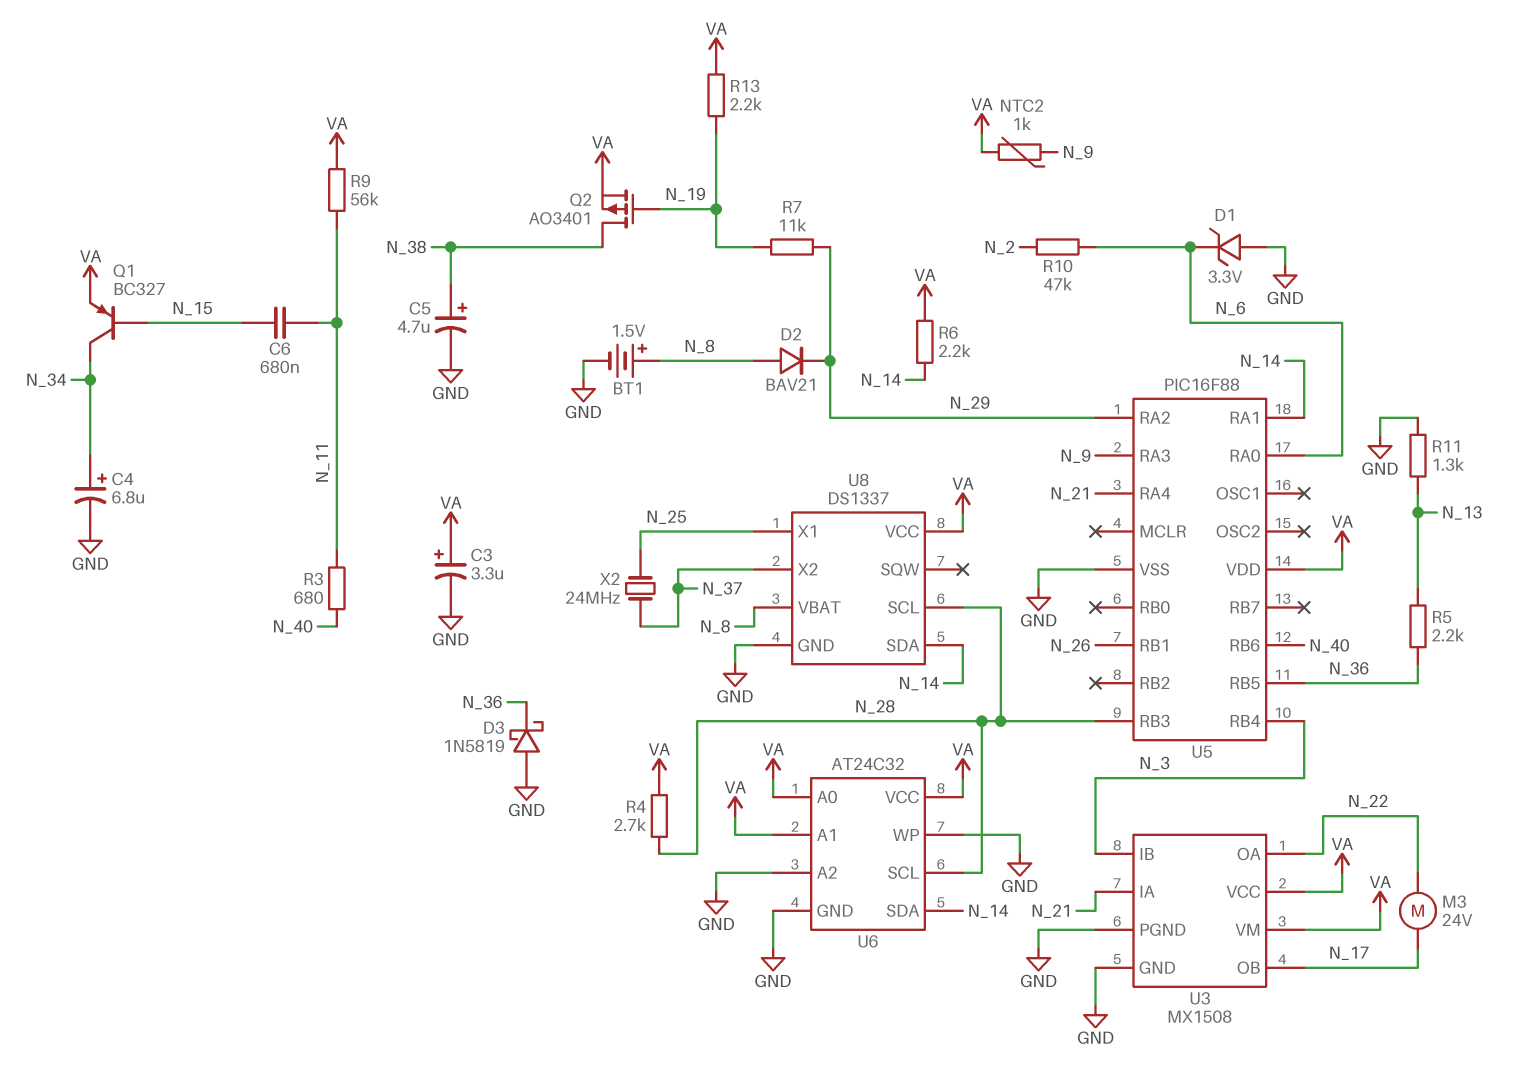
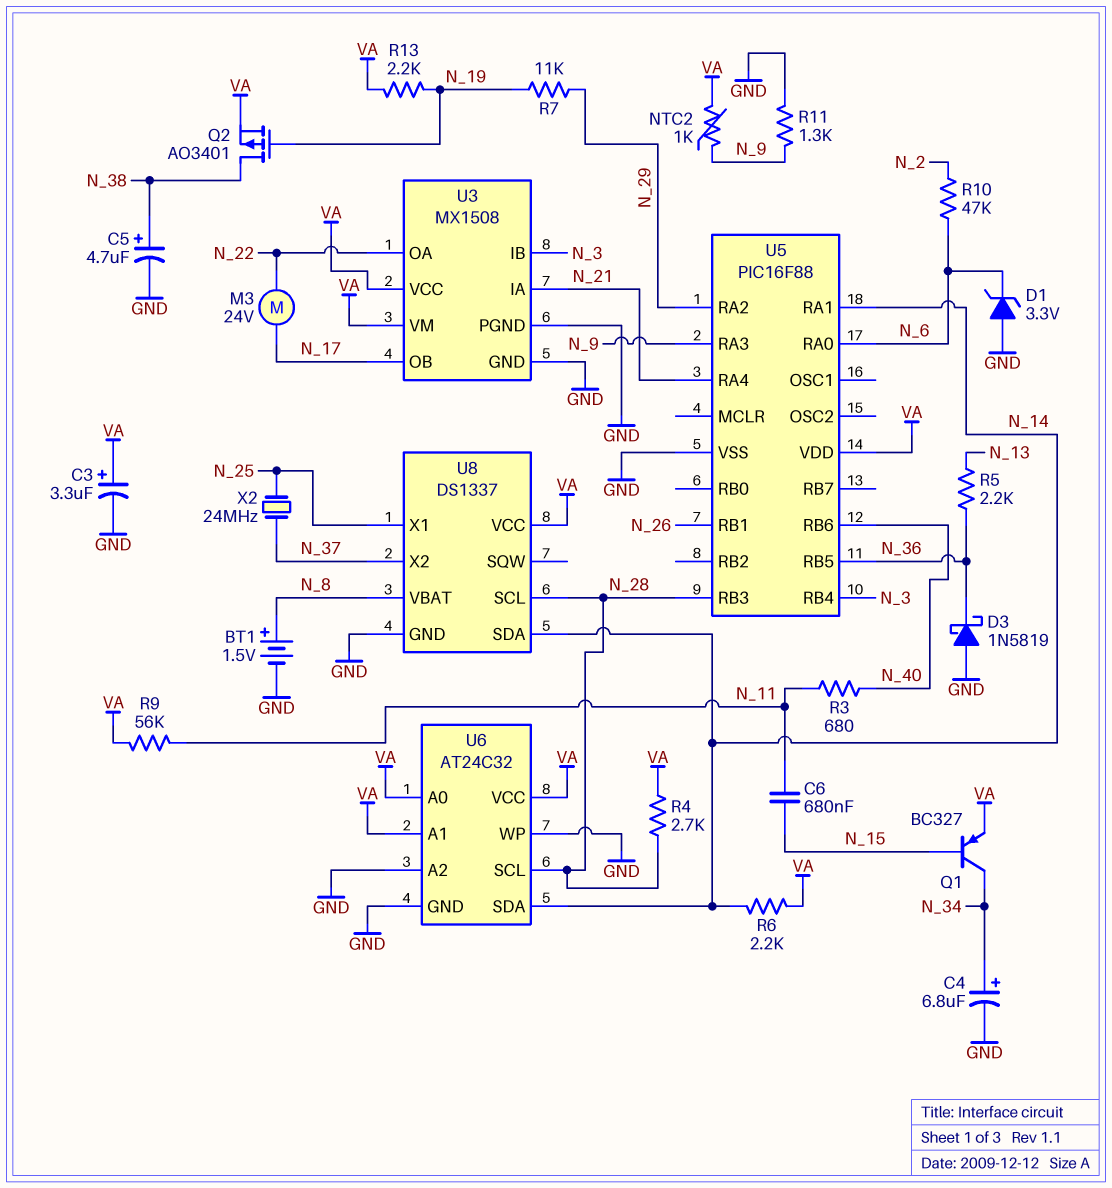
D2: diode BAV21 (A N_8, K N_29) -> none
R11: 1.3k (GND, N_13) -> 1.3k (GND, N_9)

